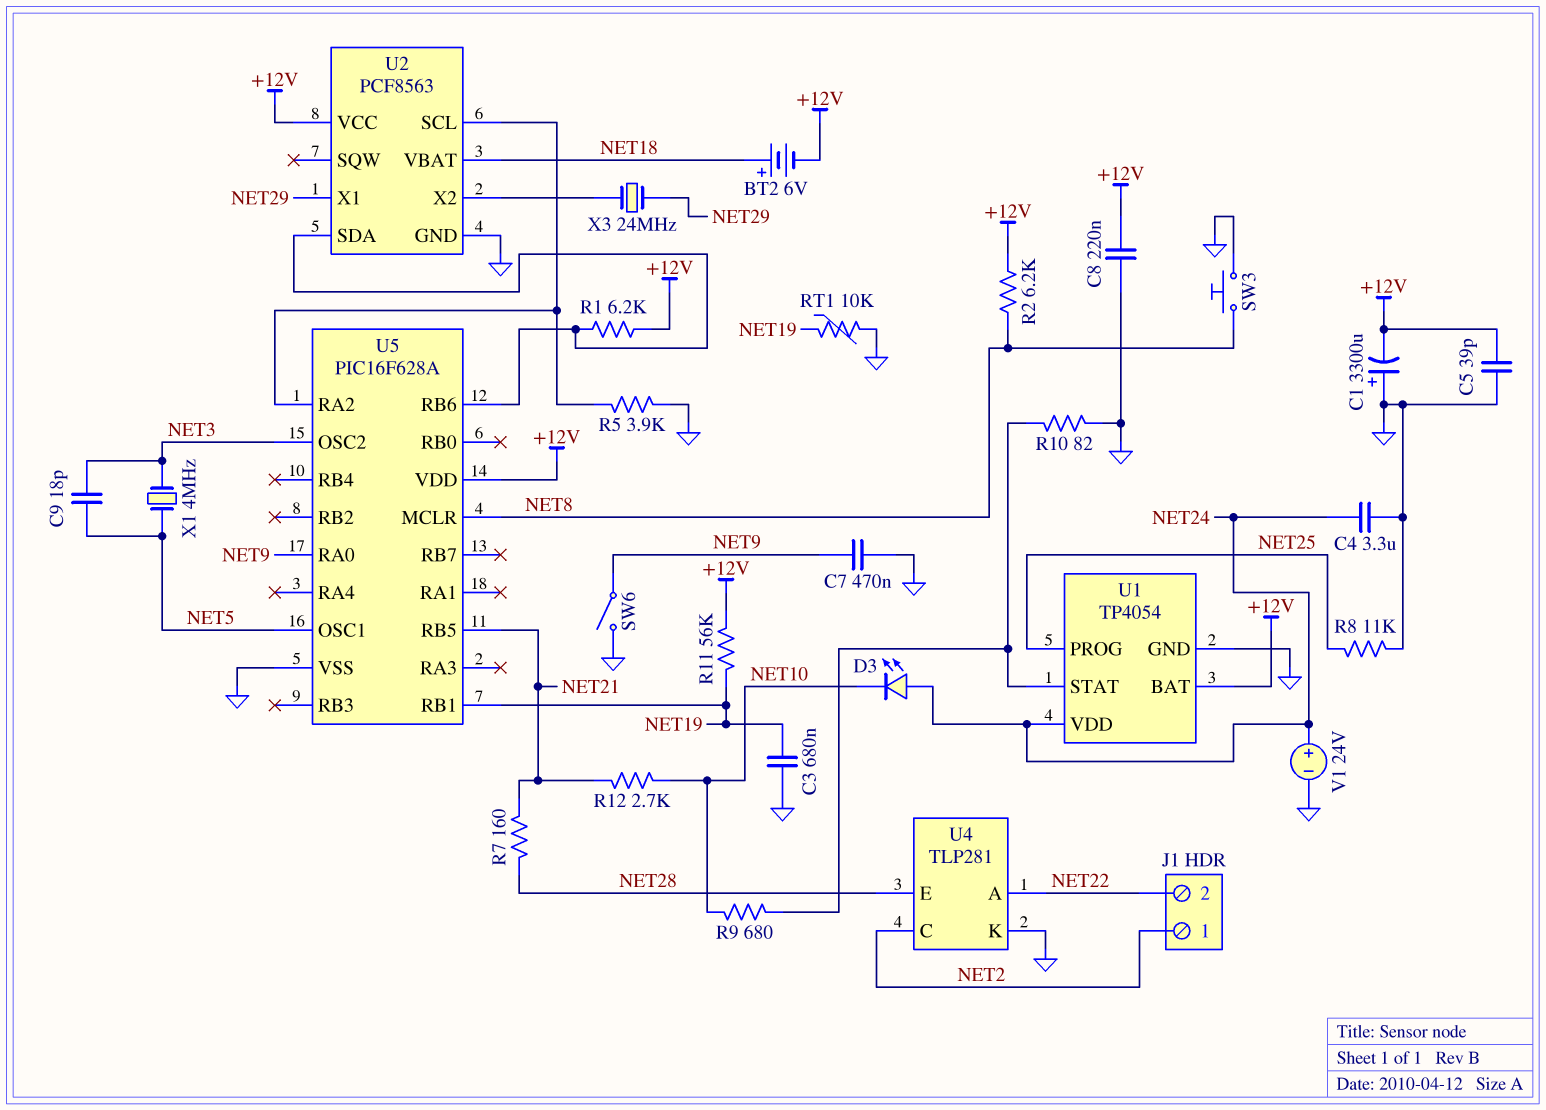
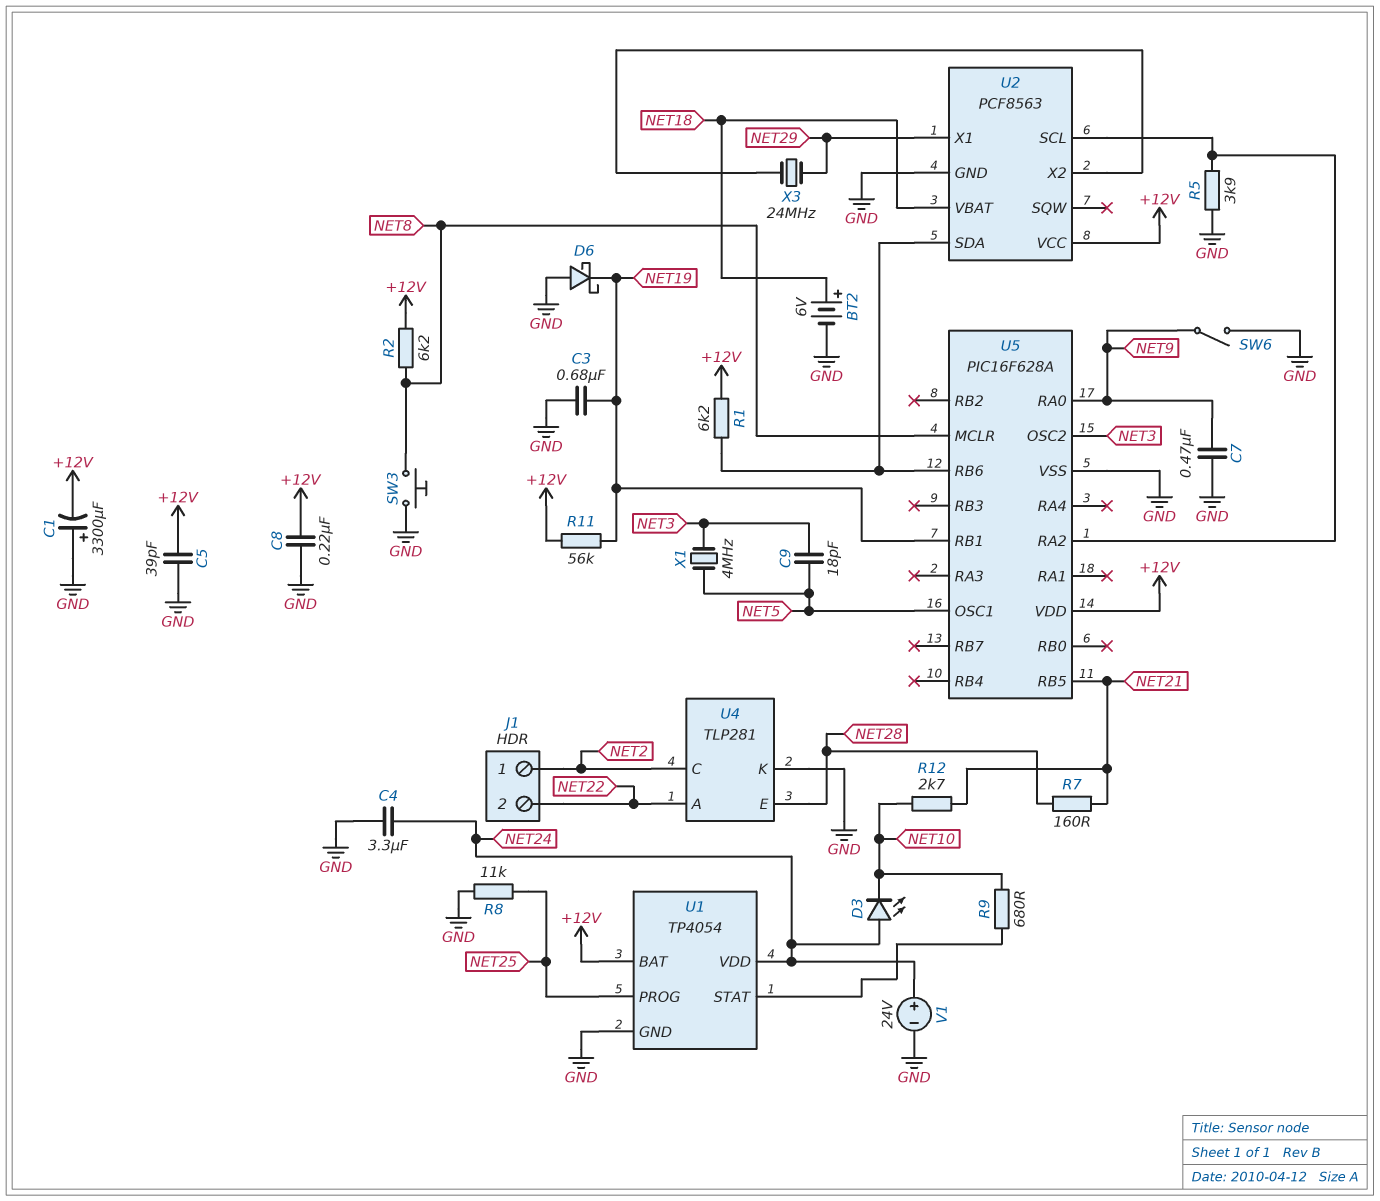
BT2: 6V (plus NET18, minus +12V) -> 6V (plus NET18, minus GND)
D6: none -> schottky (A GND, K NET19)
R10: 82 (GND, U1/STAT) -> none
RT1: 10k (GND, NET19) -> none

